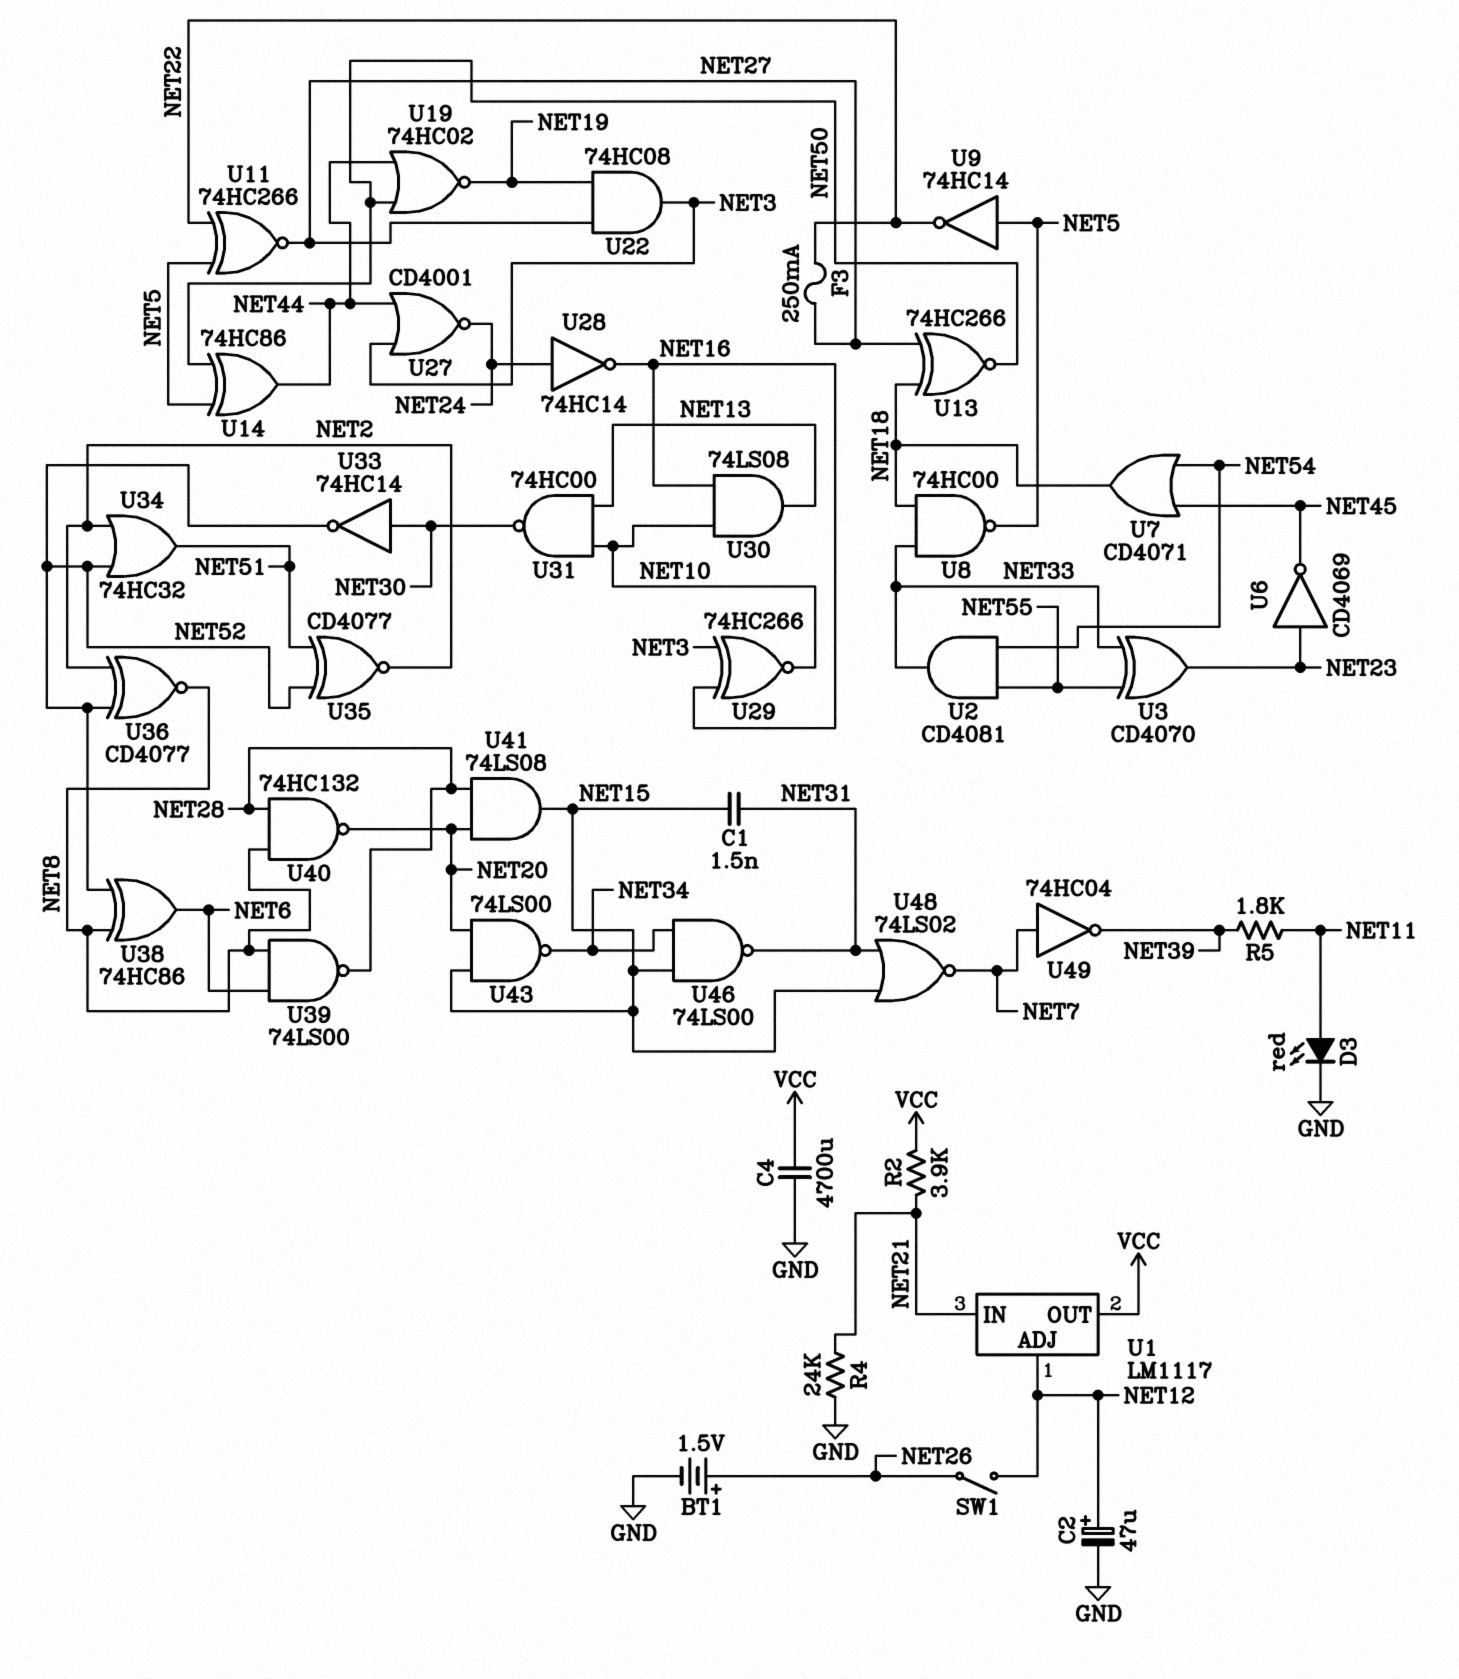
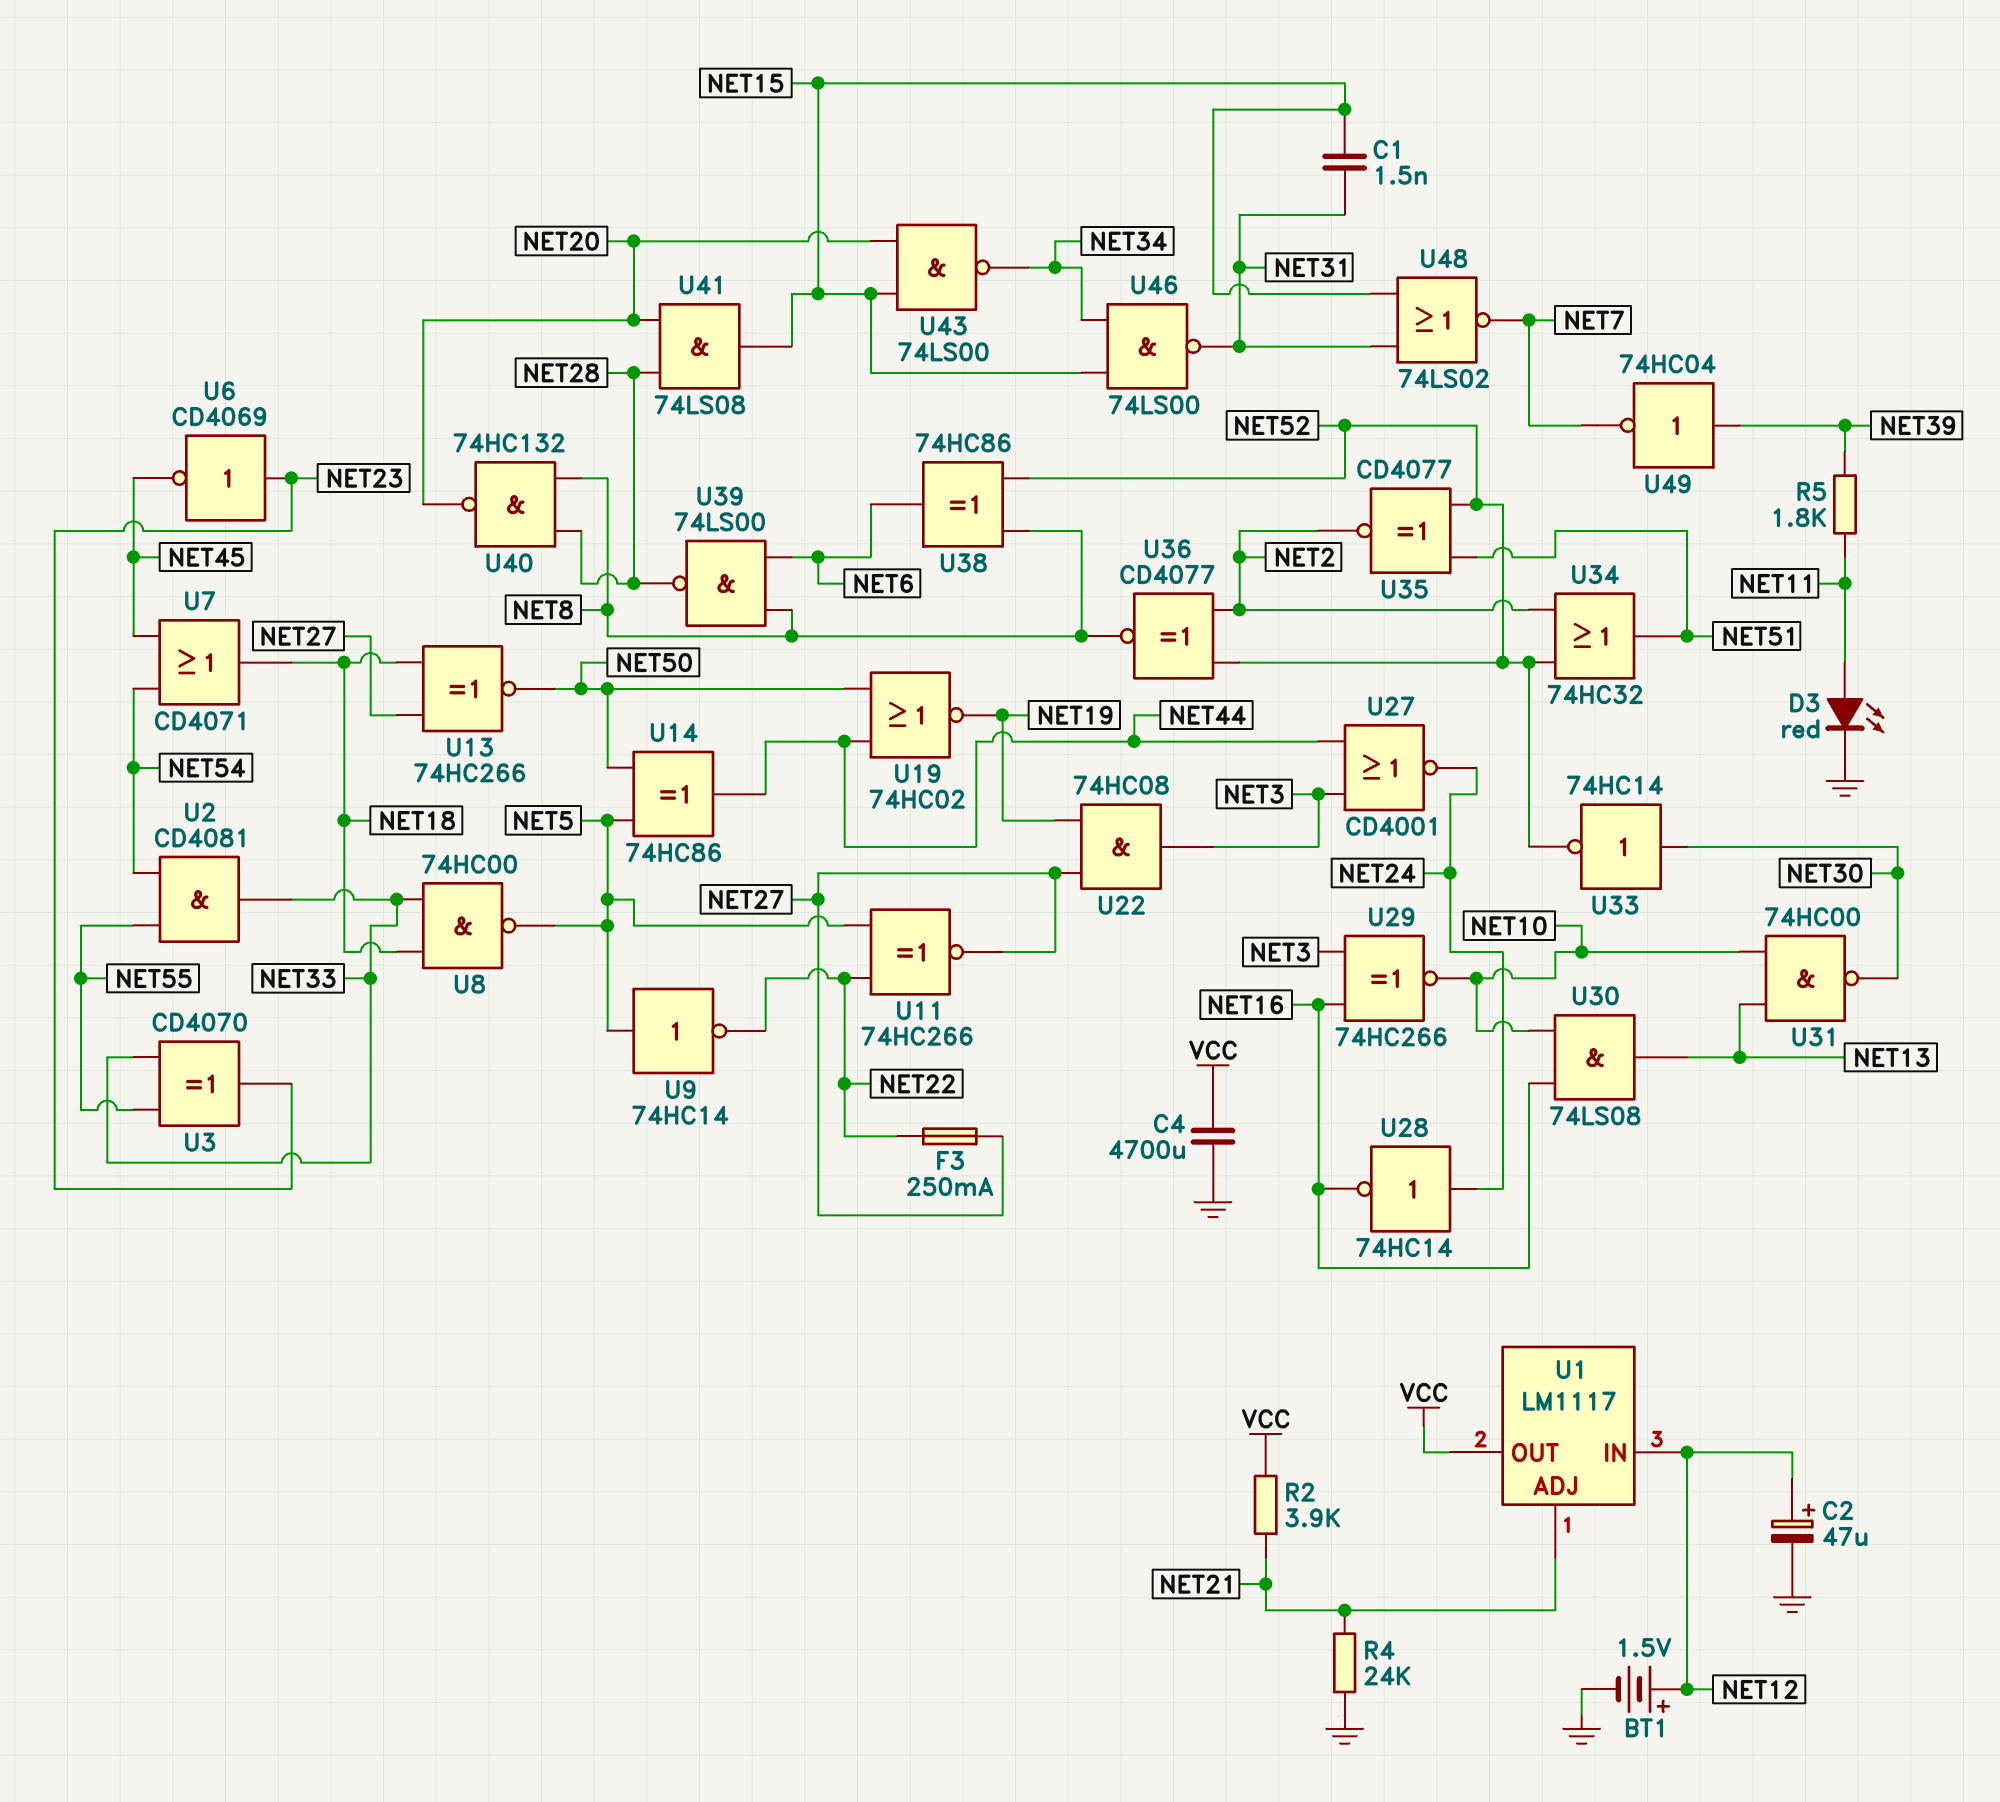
BT1: 1.5V (plus NET26, minus GND) -> 1.5V (plus NET12, minus GND)
SW1: switch (NET12, NET26) -> none
U1 pin ADJ: NET12 -> NET21
U1 pin IN: NET21 -> NET12
U49: NOT 74HC04 (in NET7, out NET39) -> NOT 74HC04 (in NET39, out NET7)

